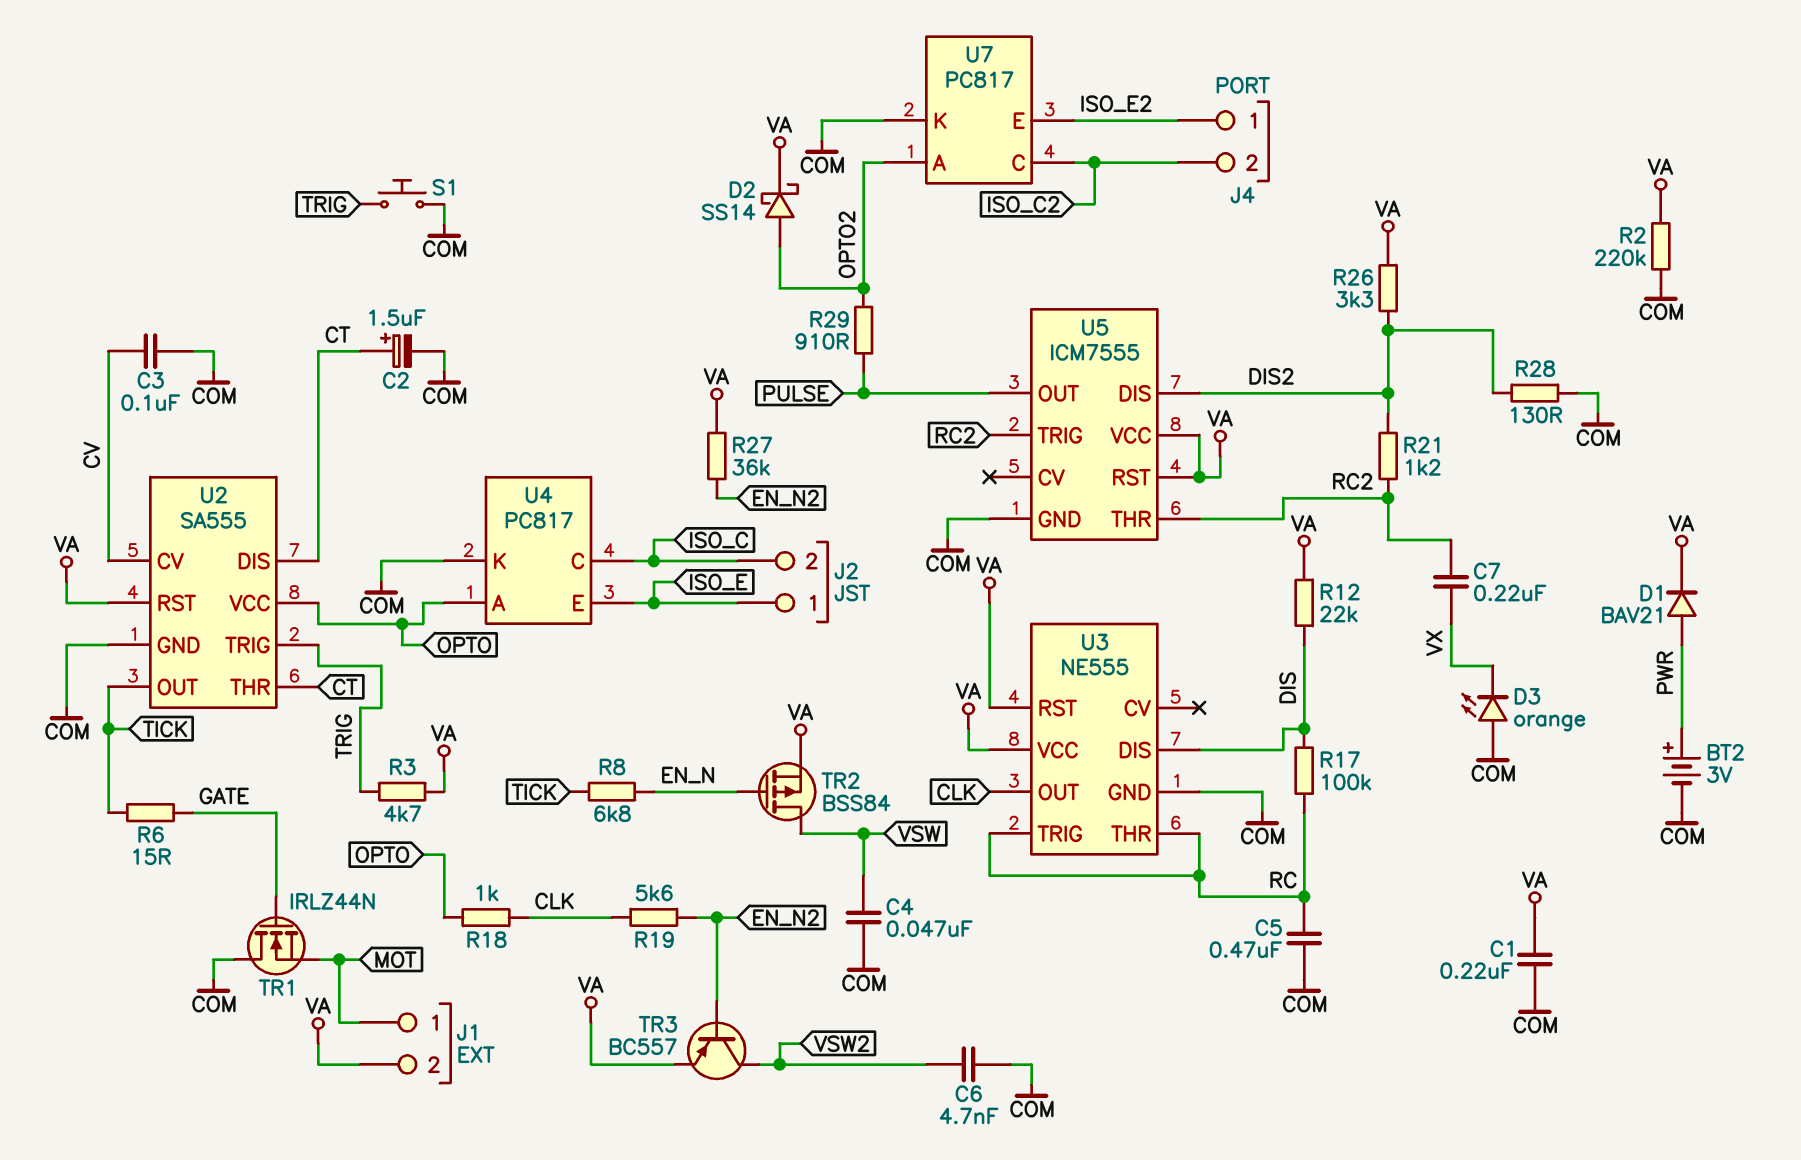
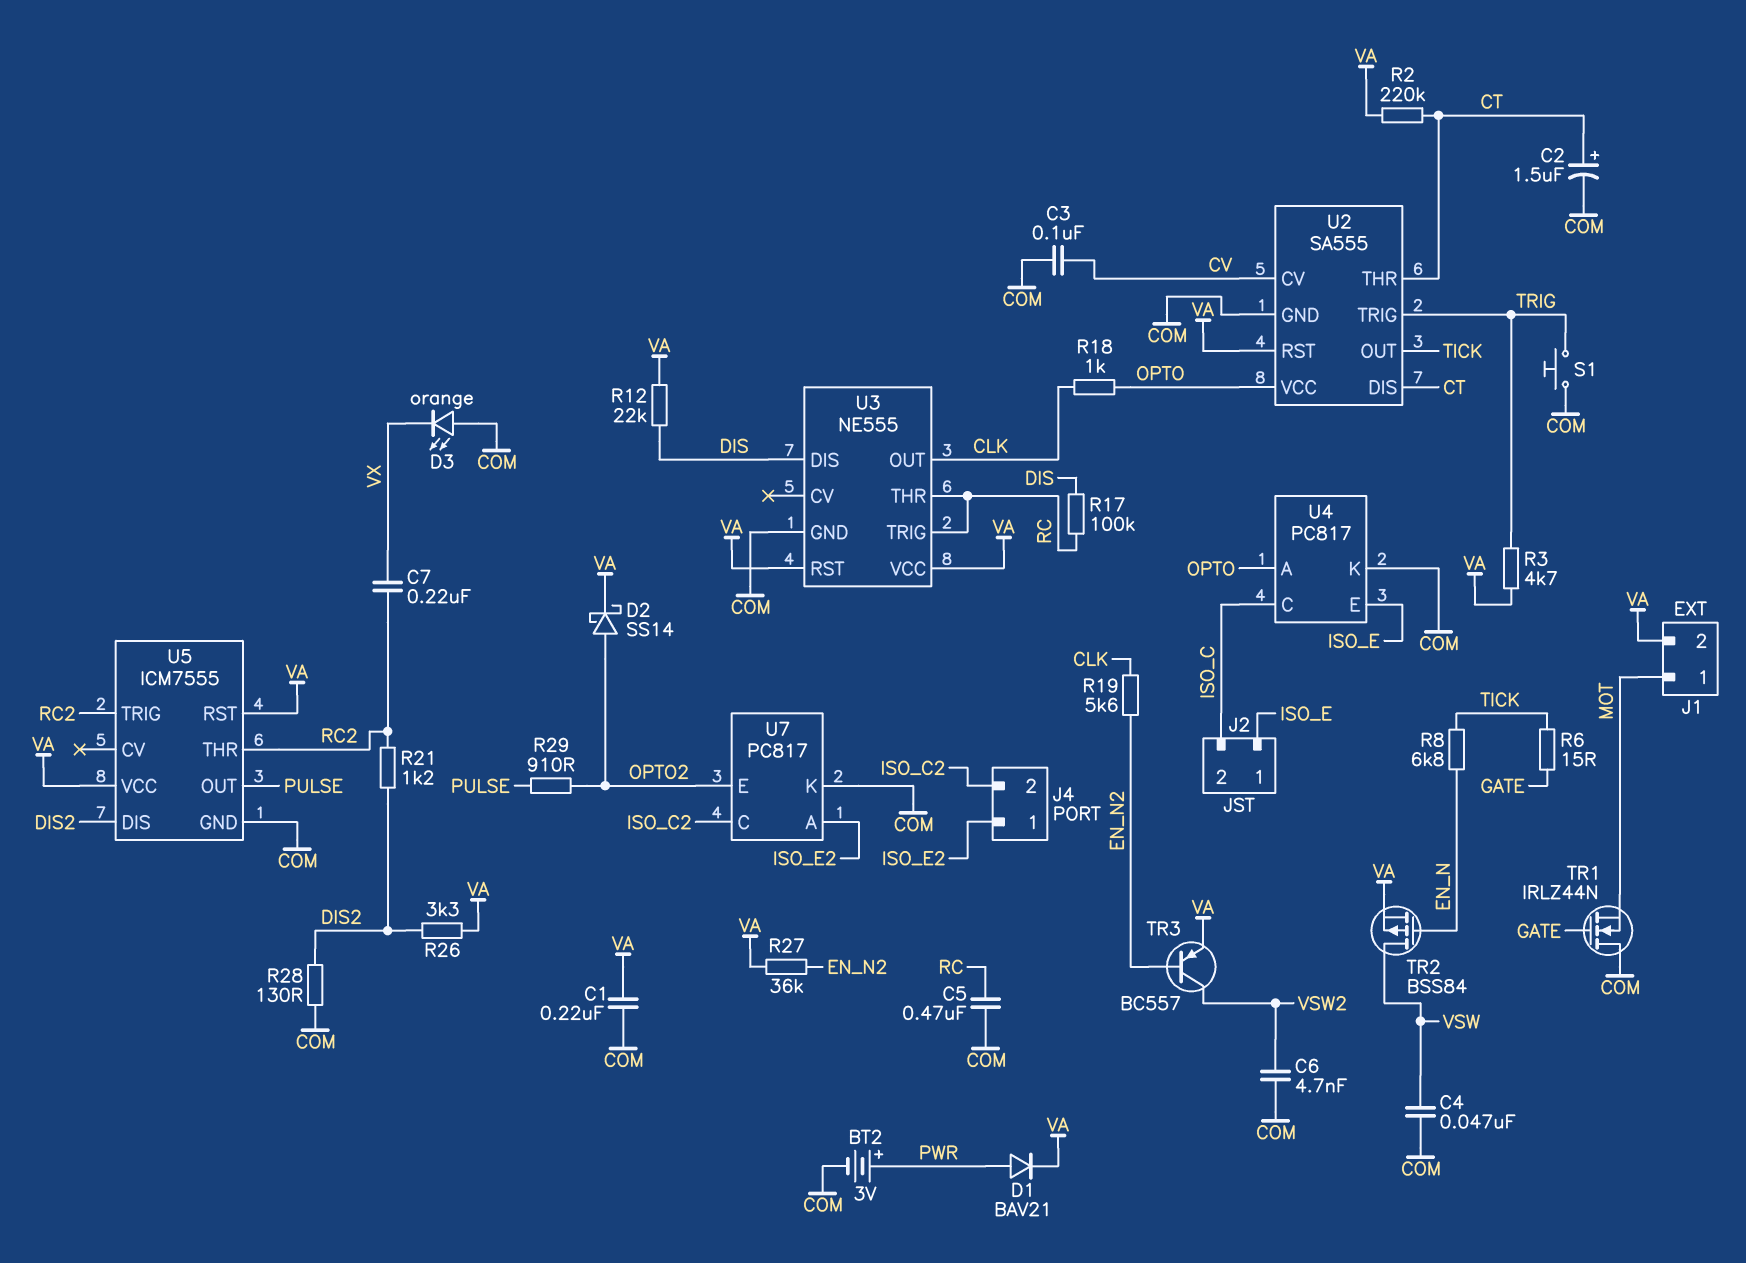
R2: 220k (COM, VA) -> 220k (CT, VA)
U7 pin A: OPTO2 -> ISO_E2
U7 pin E: ISO_E2 -> OPTO2

